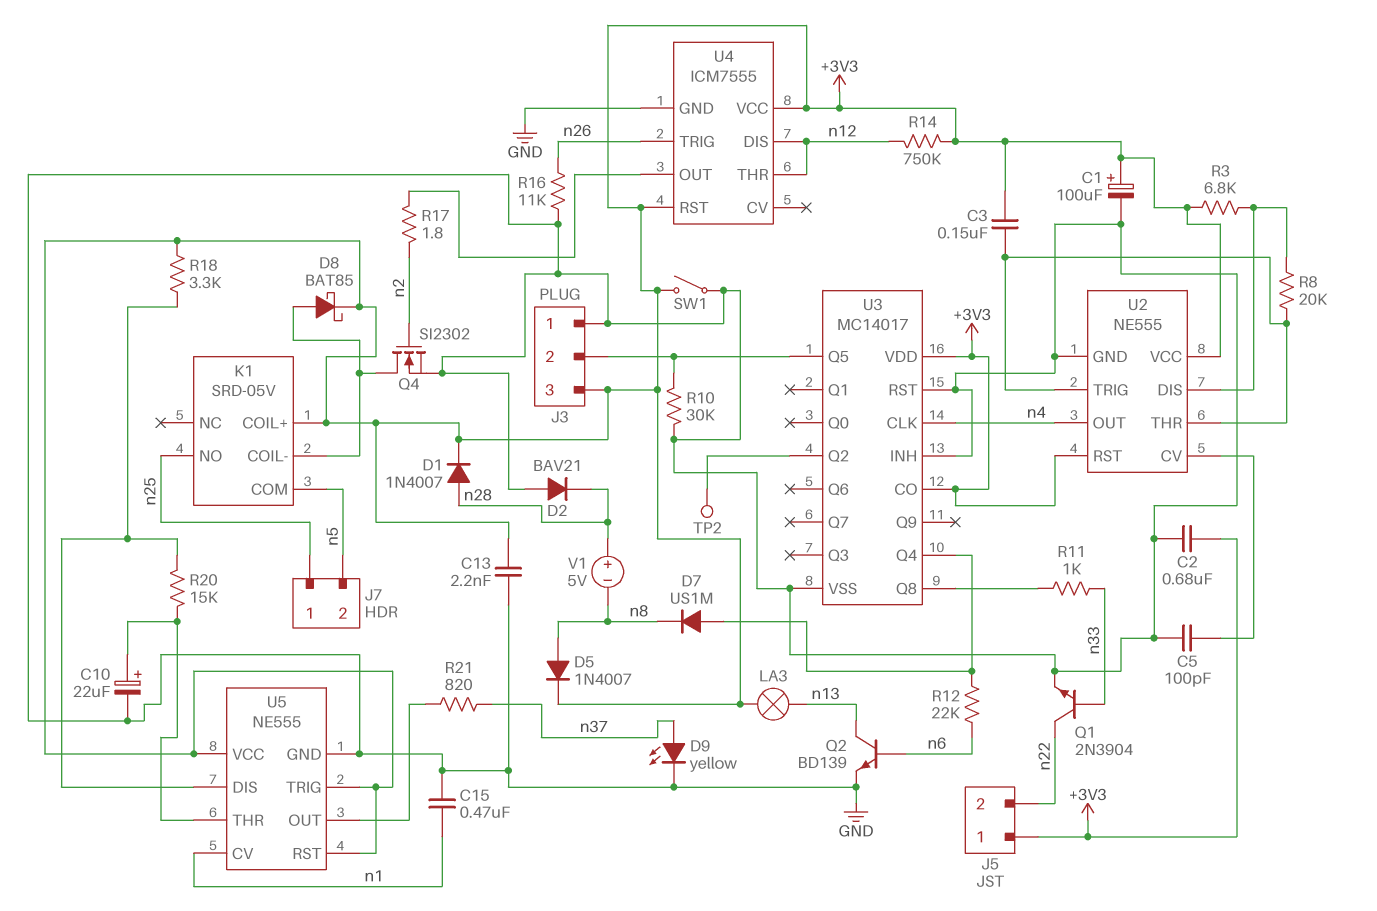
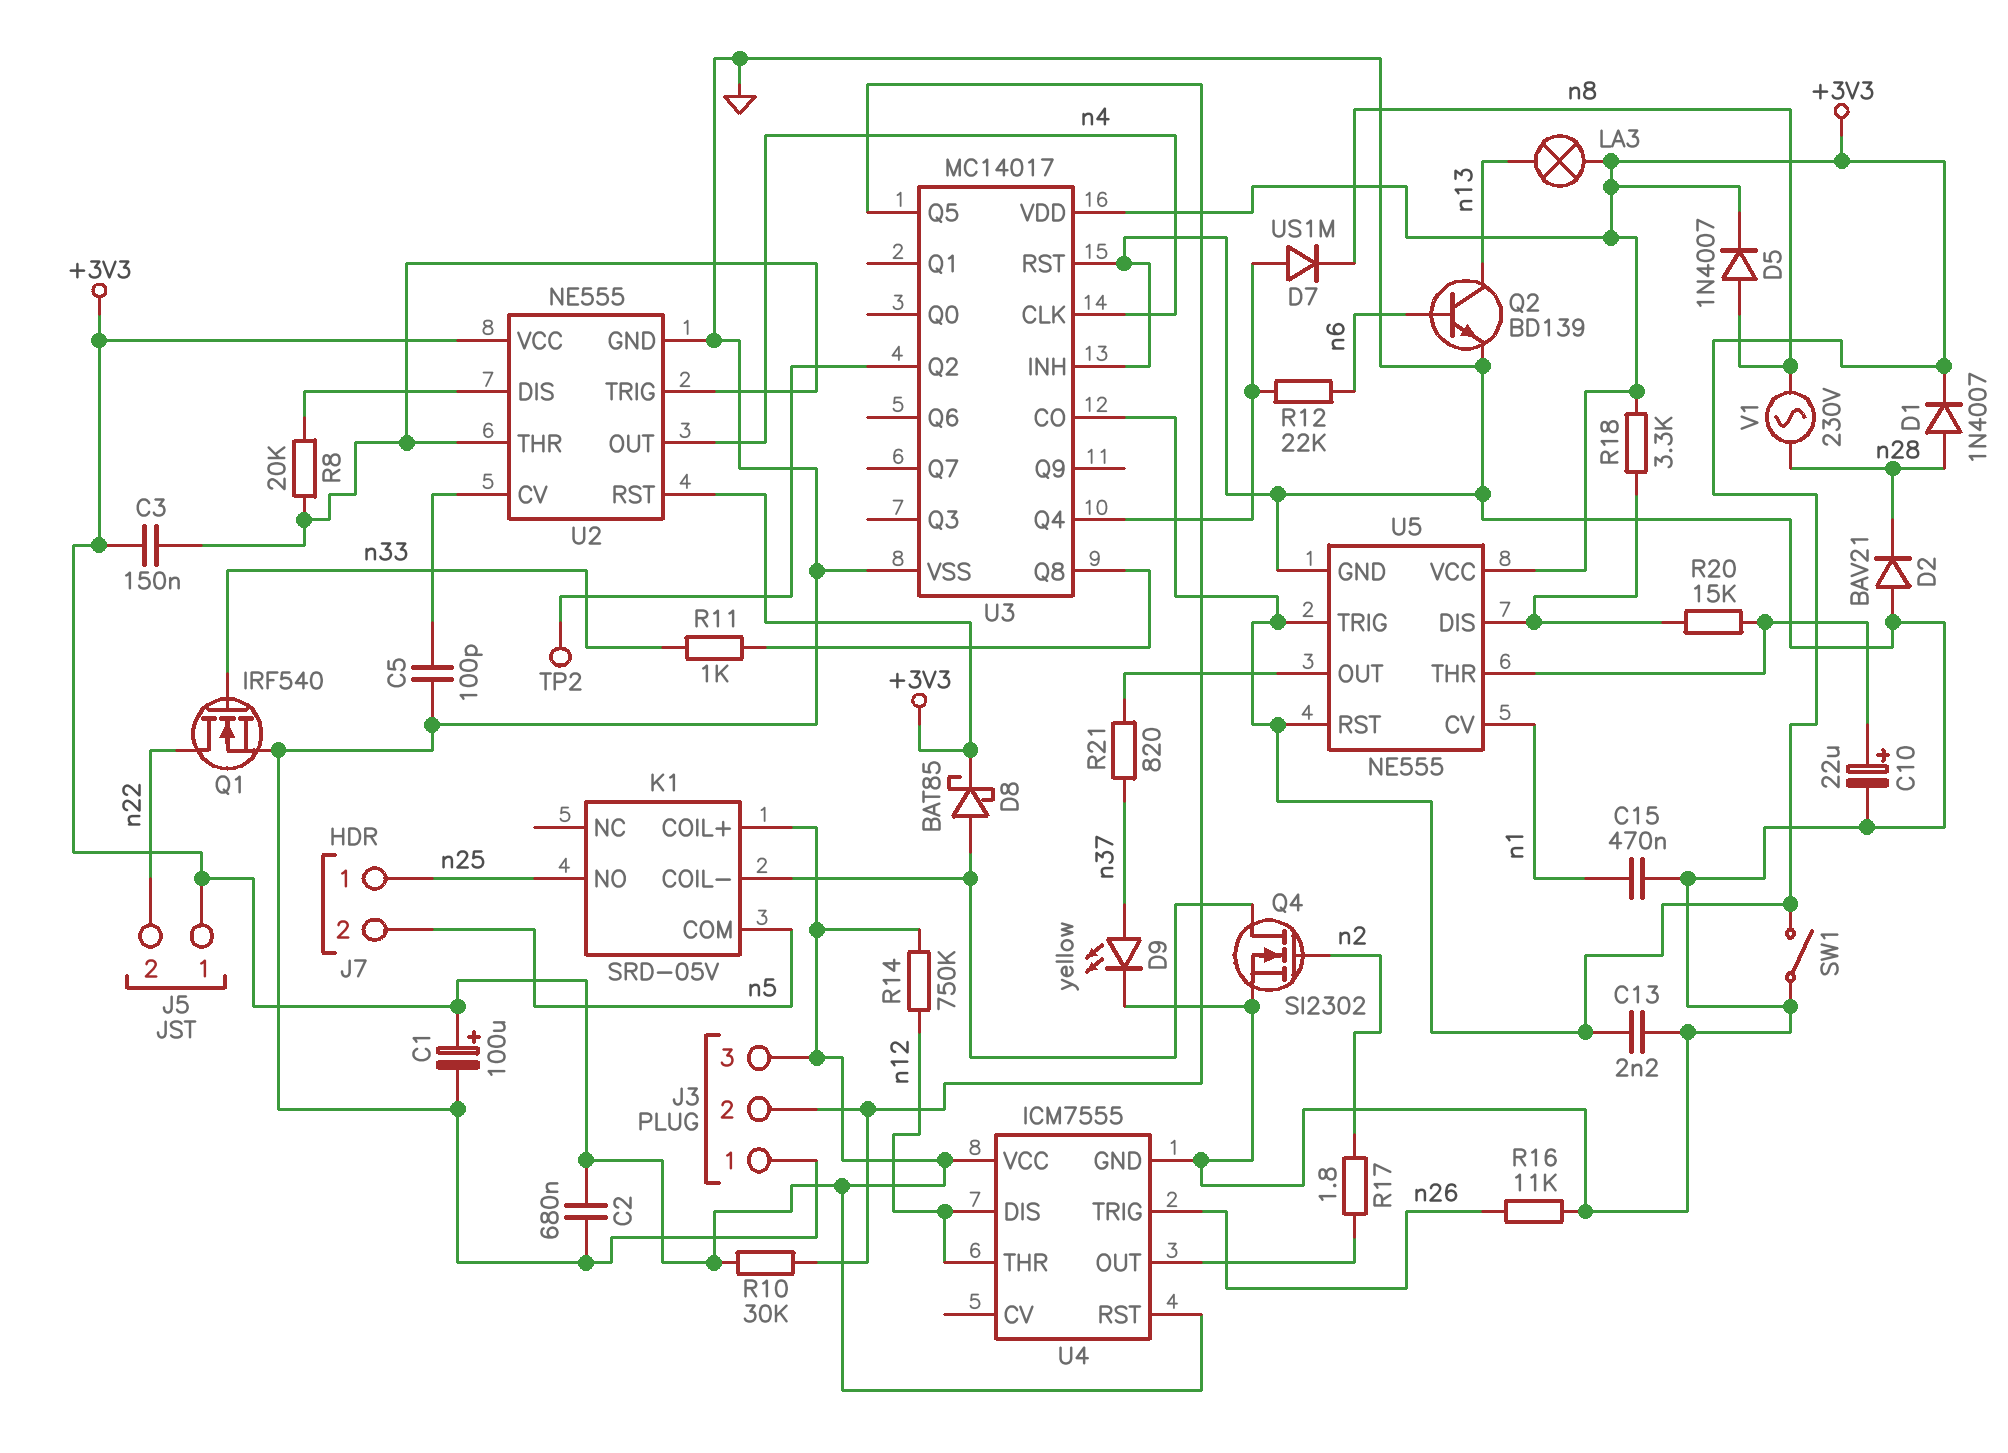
Q1: NPN 2N3904 (B n33, C n22, E GND) -> NMOS IRF540 (G n33, D n22, S GND)
R3: 6.8k (+3V3, U2/DIS) -> none
R10: 30k (GND, J3/2) -> 30k (+3V3, J3/2)
V1: 5V (plus n28, minus n8) -> AC 230V (n8, n28)

